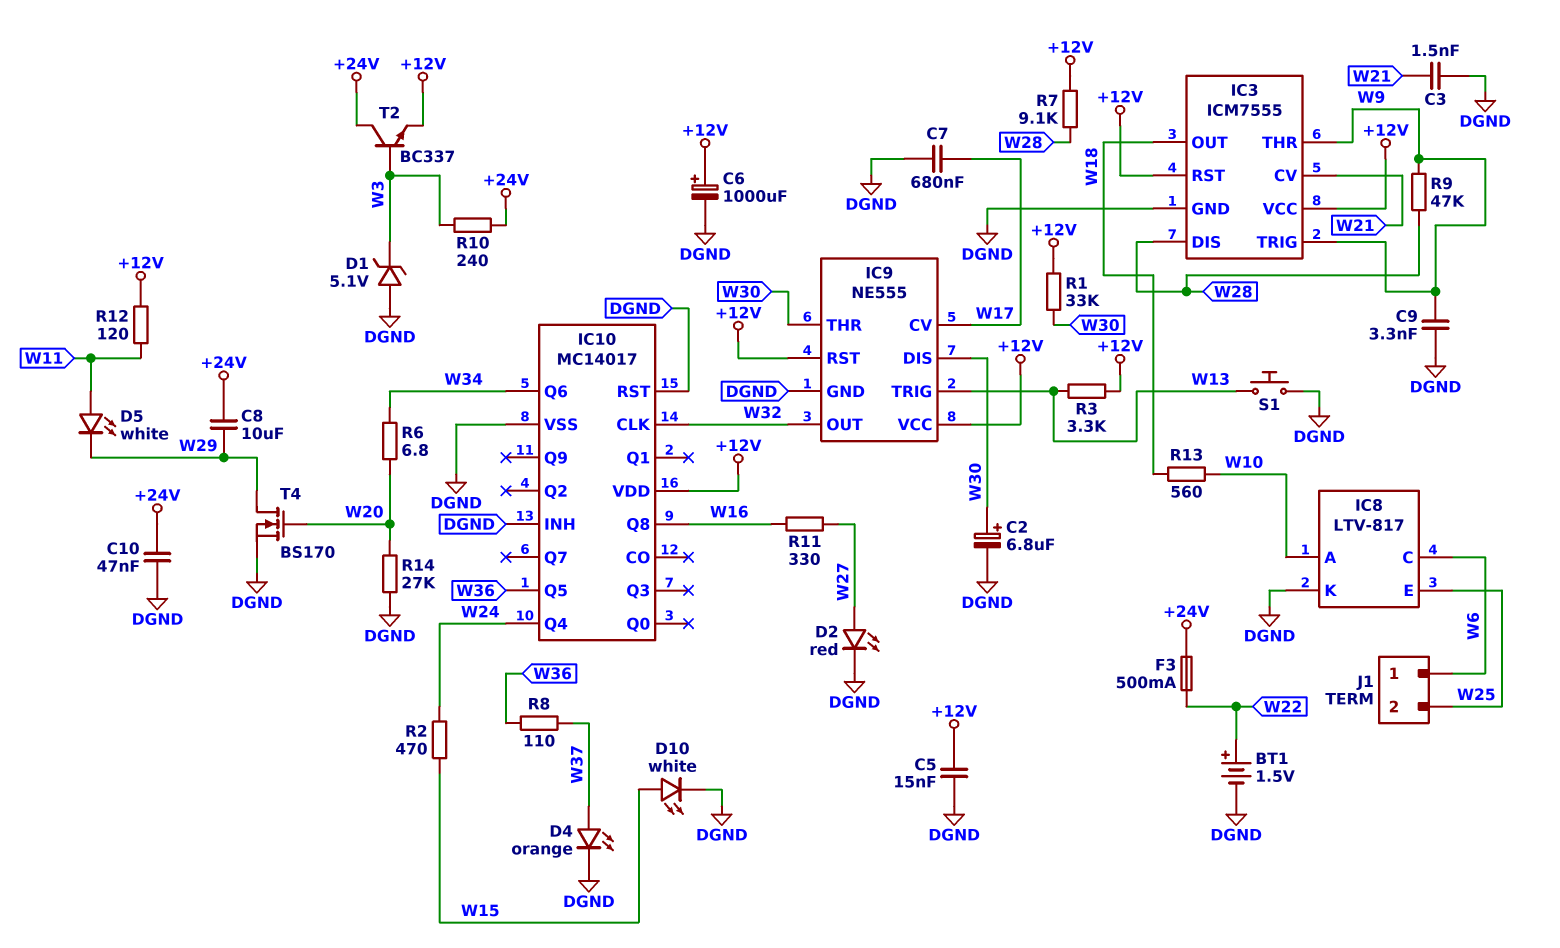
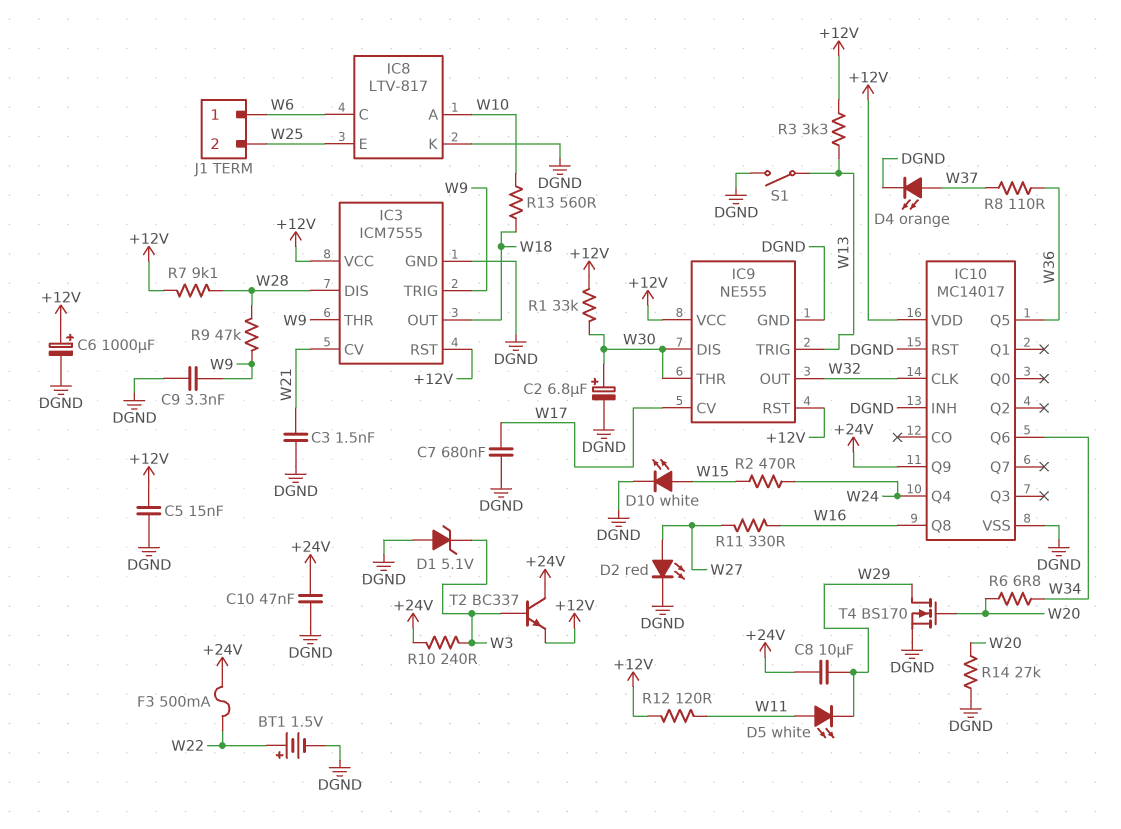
IC10 pin Q9: none -> +24V
S1: button (DGND, W13) -> switch (DGND, W13)

